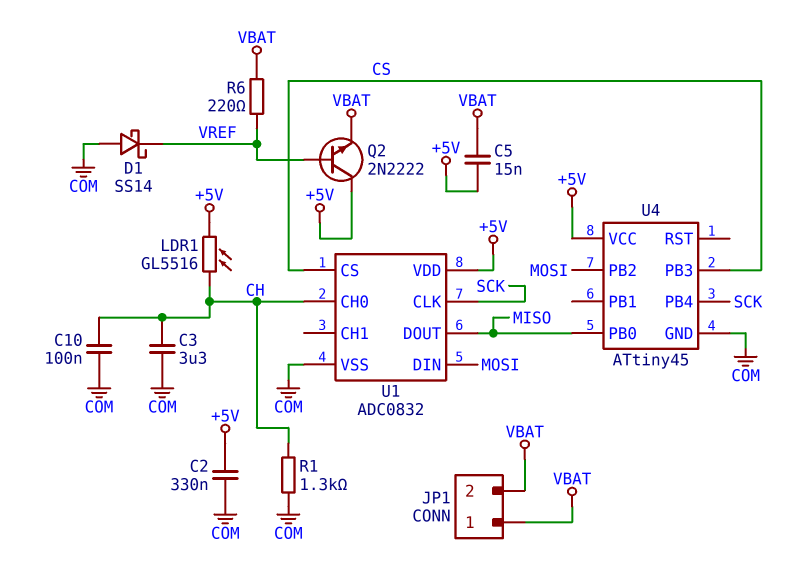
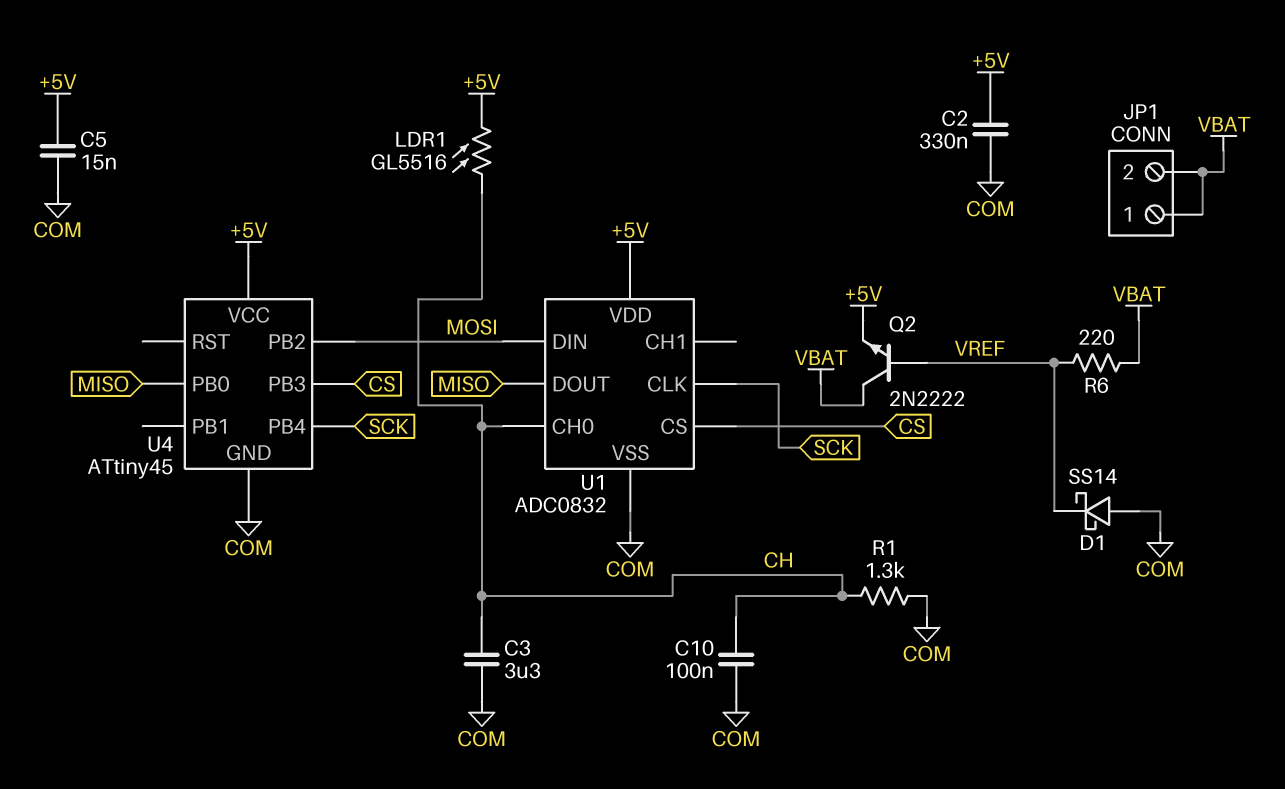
C5: 15nF (+5V, VBAT) -> 15nF (+5V, COM)
Q2: NPN 2N2222 (B VREF, C +5V, E VBAT) -> NPN 2N2222 (B VREF, C VBAT, E +5V)

